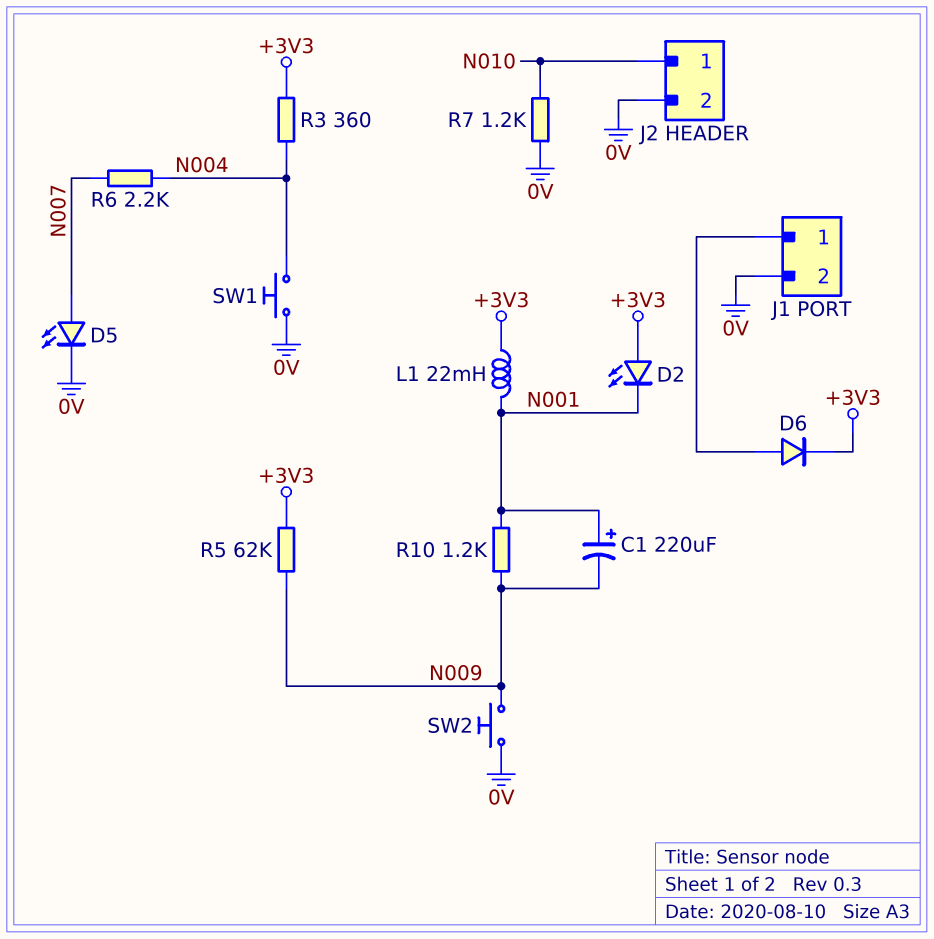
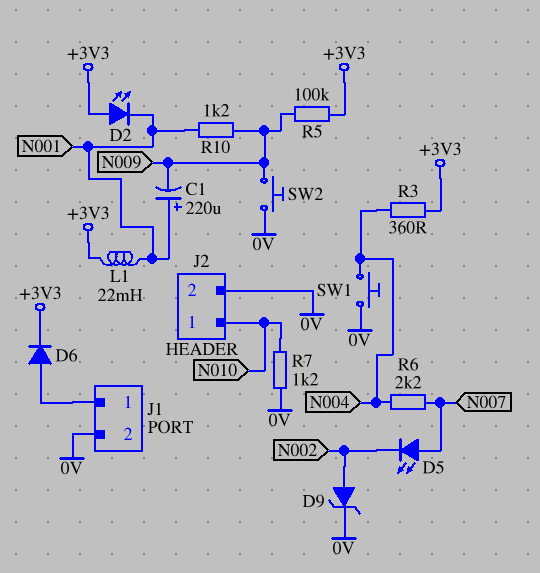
D5: LED (A N007, K 0V) -> LED (A N007, K N002)
D9: none -> zener (A N002, K 0V)
R5: 62k (+3V3, N009) -> 100k (+3V3, N009)

